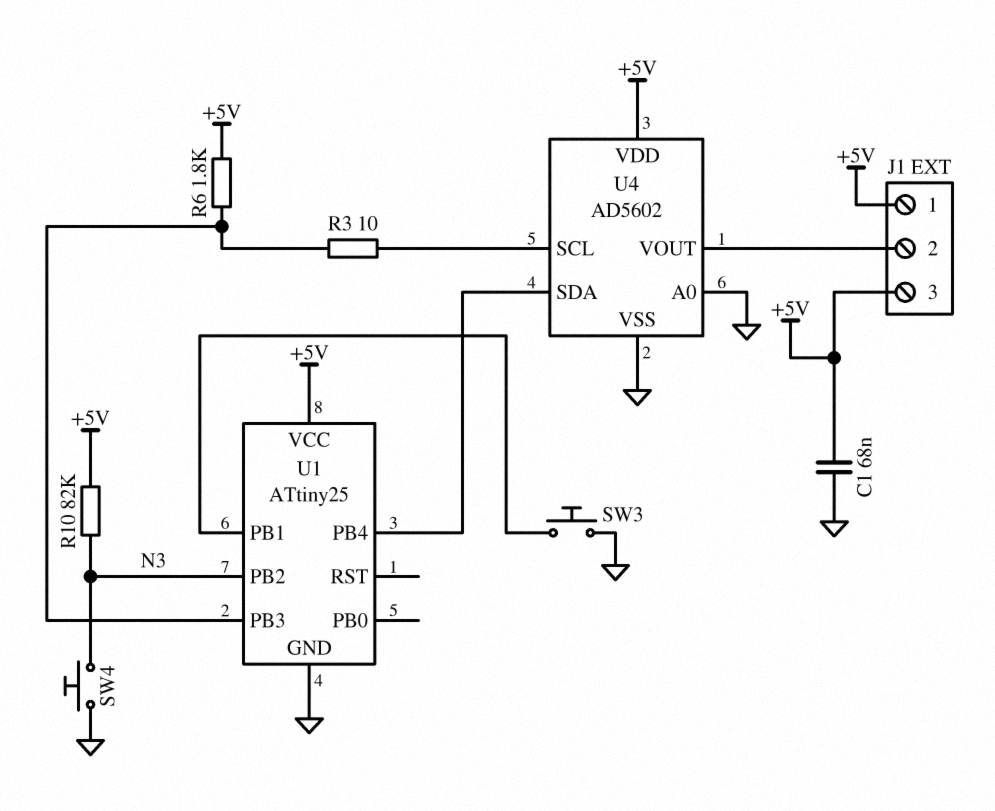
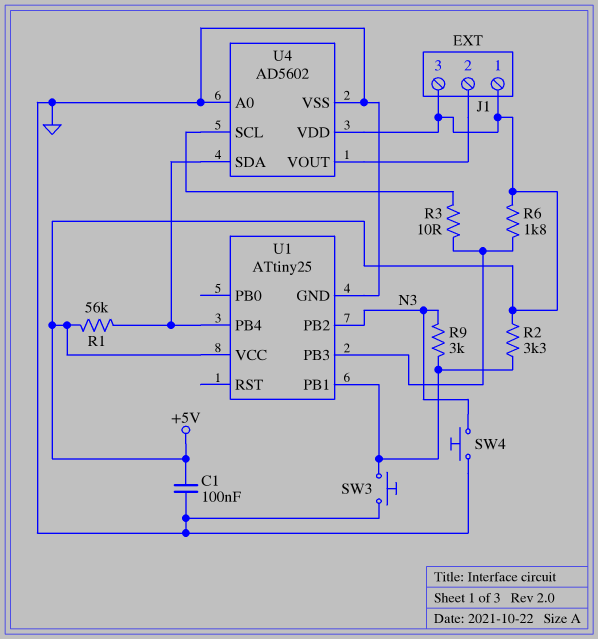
C1: 68nF (+5V, GND) -> 100nF (+5V, GND)
R1: none -> 56k (+5V, U1/PB4)
R2: none -> 3.3k (+5V, U1/PB1)
R9: none -> 3k (N3, U1/PB1)
R10: 82k (+5V, N3) -> none

